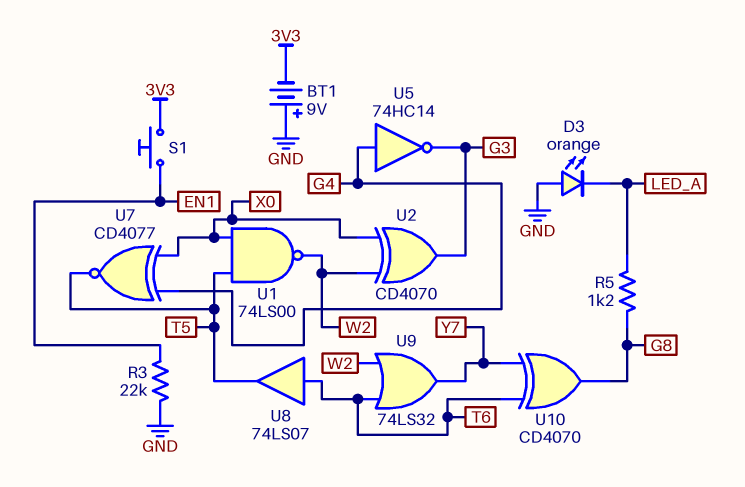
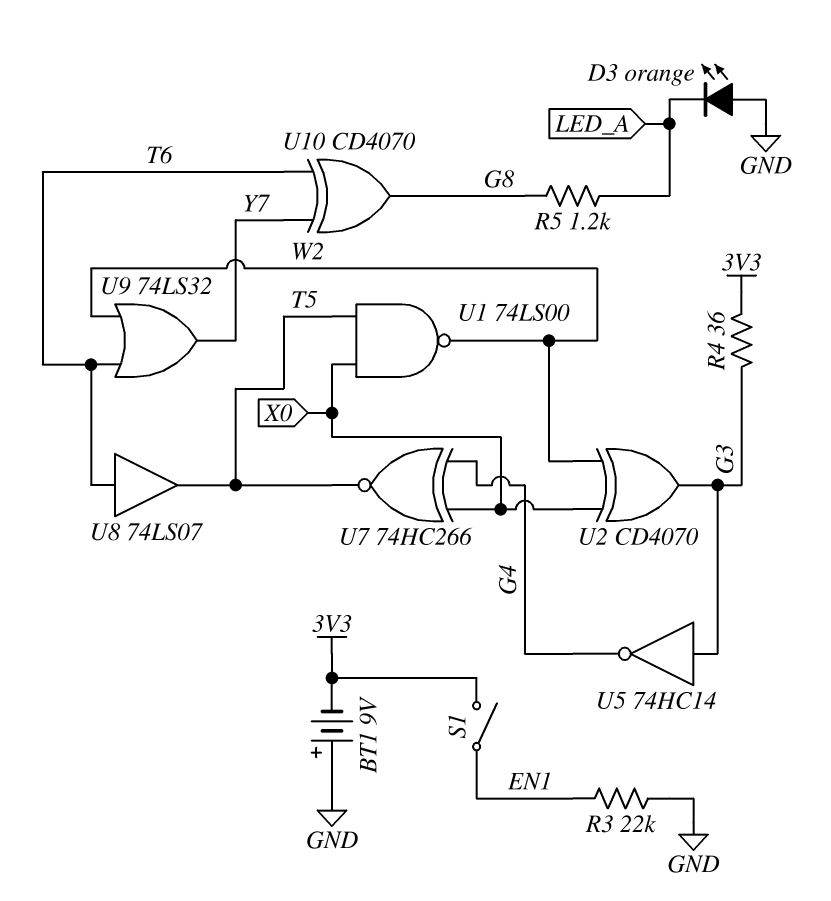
R4: none -> 36 (3V3, G3)
S1: button (3V3, EN1) -> switch (3V3, EN1)
U5: NOT 74HC14 (in G4, out G3) -> NOT 74HC14 (in G3, out G4)
U7: XNOR CD4077 (in G4, in X0, out T5) -> XNOR 74HC266 (in G4, in X0, out T5)

